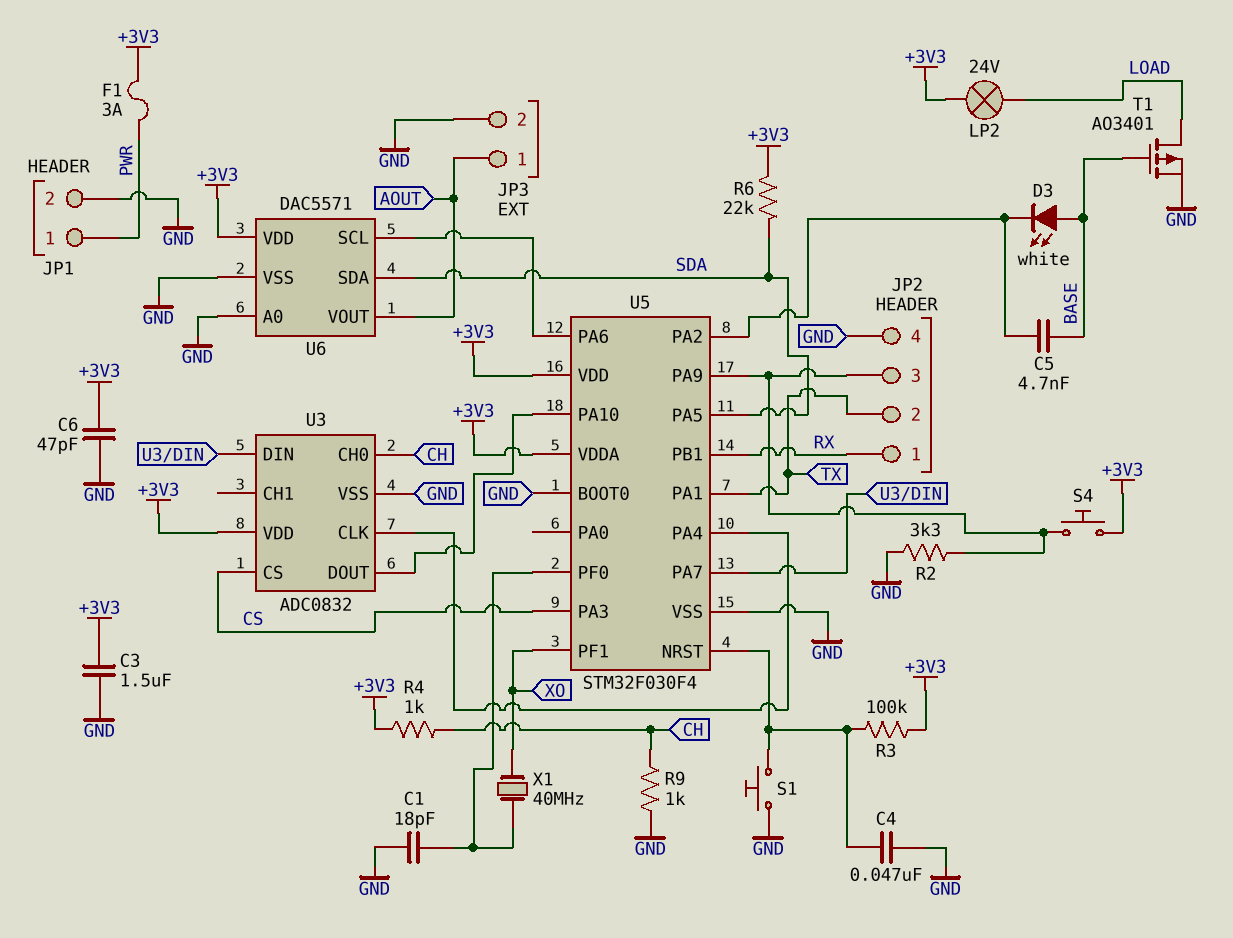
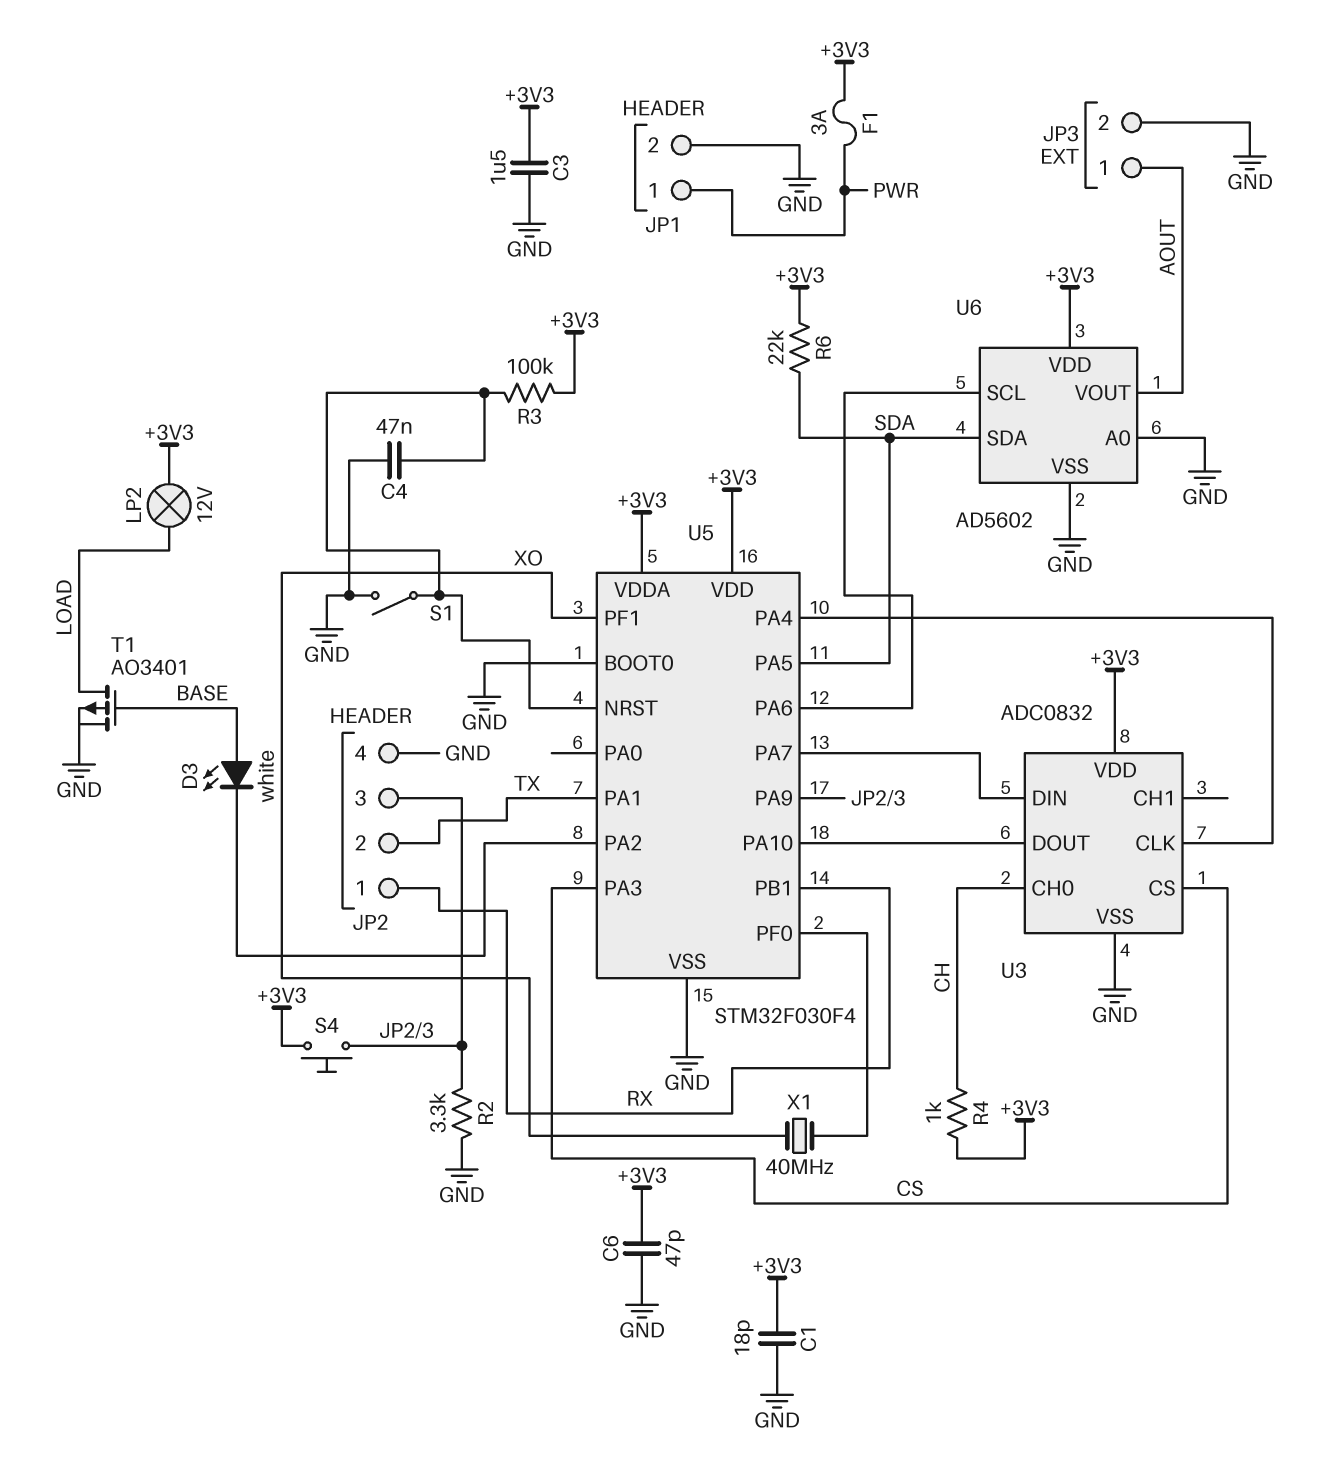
C1: 18pF (GND, U5/PF0) -> 18pF (+3V3, GND)
C5: 4.7nF (BASE, U5/PA2) -> none
LP2: lamp 24V (+3V3, LOAD) -> lamp 12V (+3V3, LOAD)
R9: 1k (CH, GND) -> none
S1: button (GND, U5/NRST) -> switch (GND, U5/NRST)
U6: DAC5571 -> AD5602

